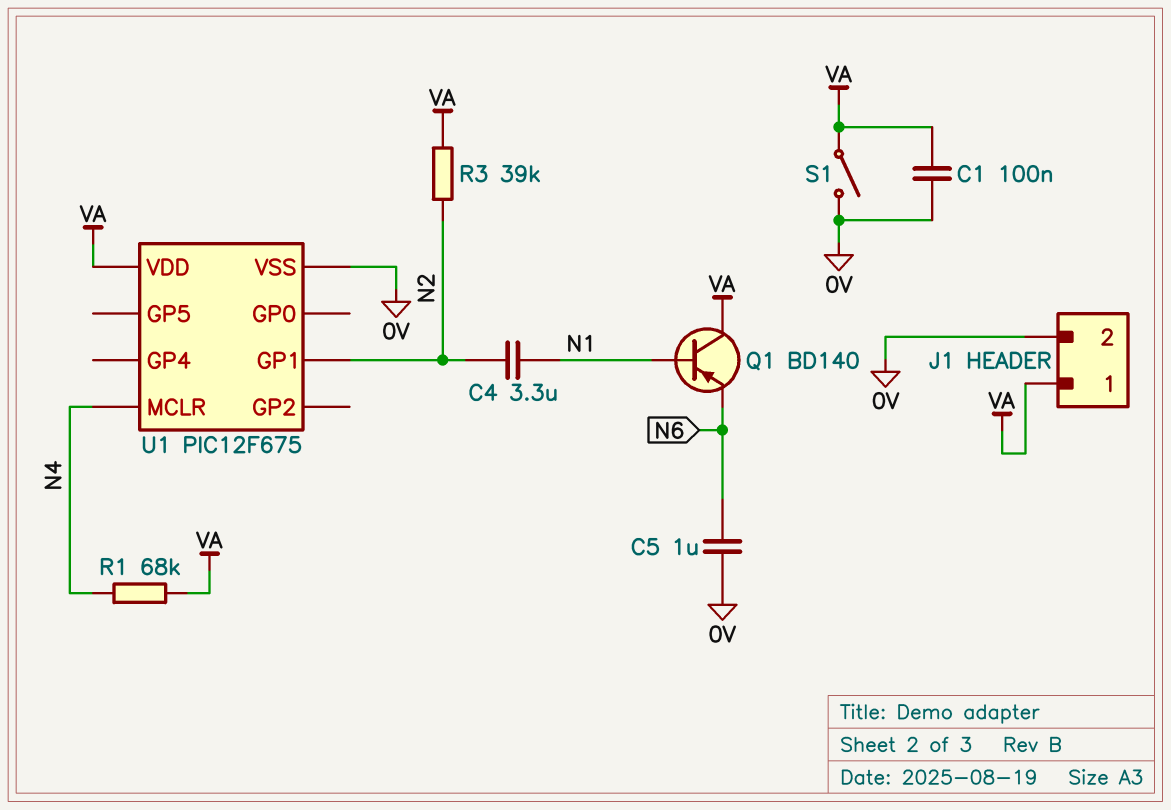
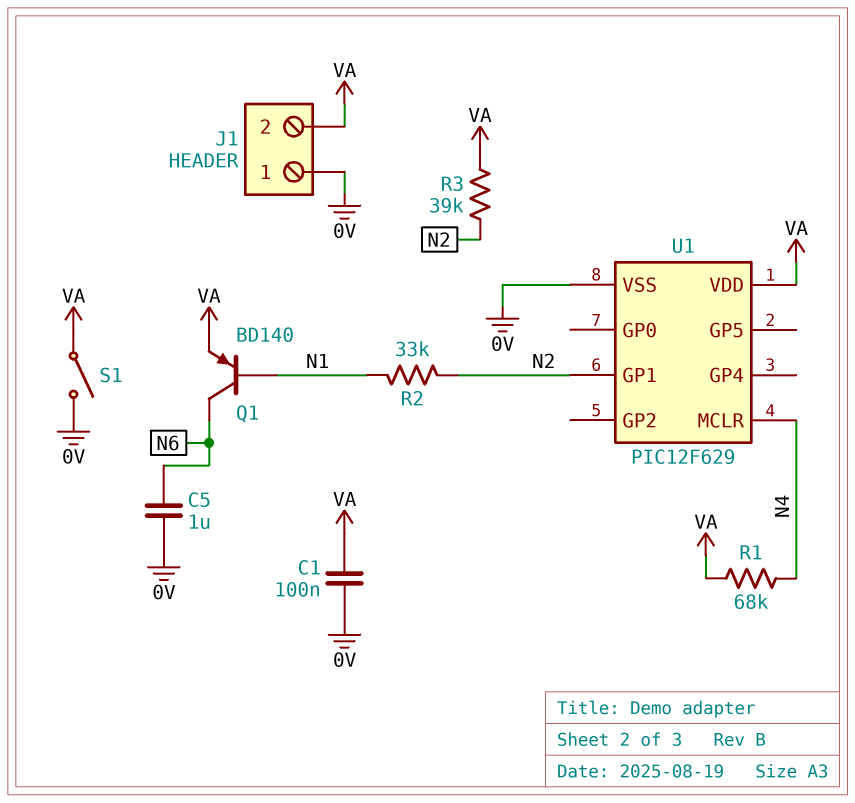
C4: 3.3uF (N1, N2) -> none
J1 pin 1: VA -> 0V
J1 pin 2: 0V -> VA
Q1: PNP BD140 (B N1, C VA, E N6) -> PNP BD140 (B N1, C N6, E VA)
R2: none -> 33k (N1, N2)
U1: PIC12F675 -> PIC12F629

